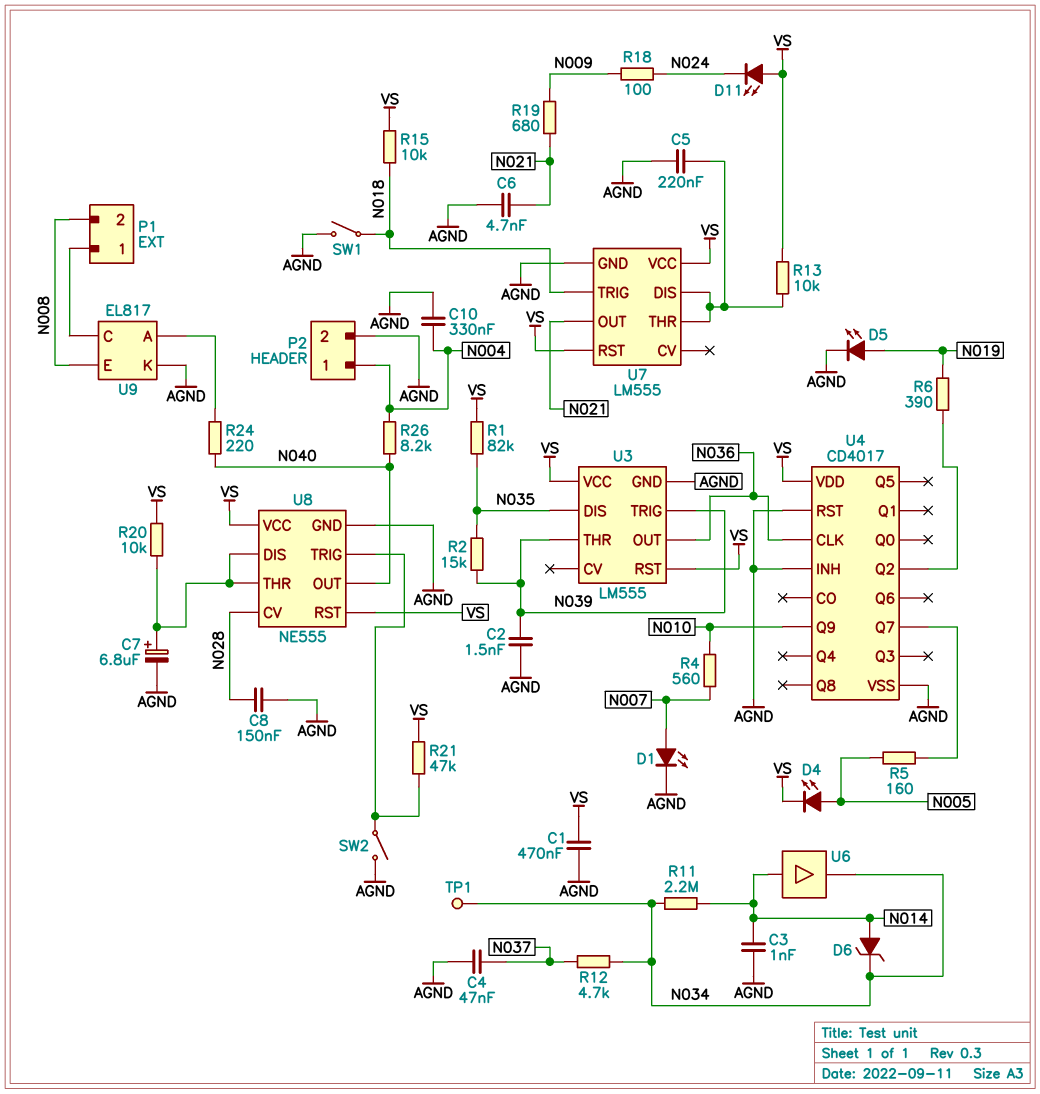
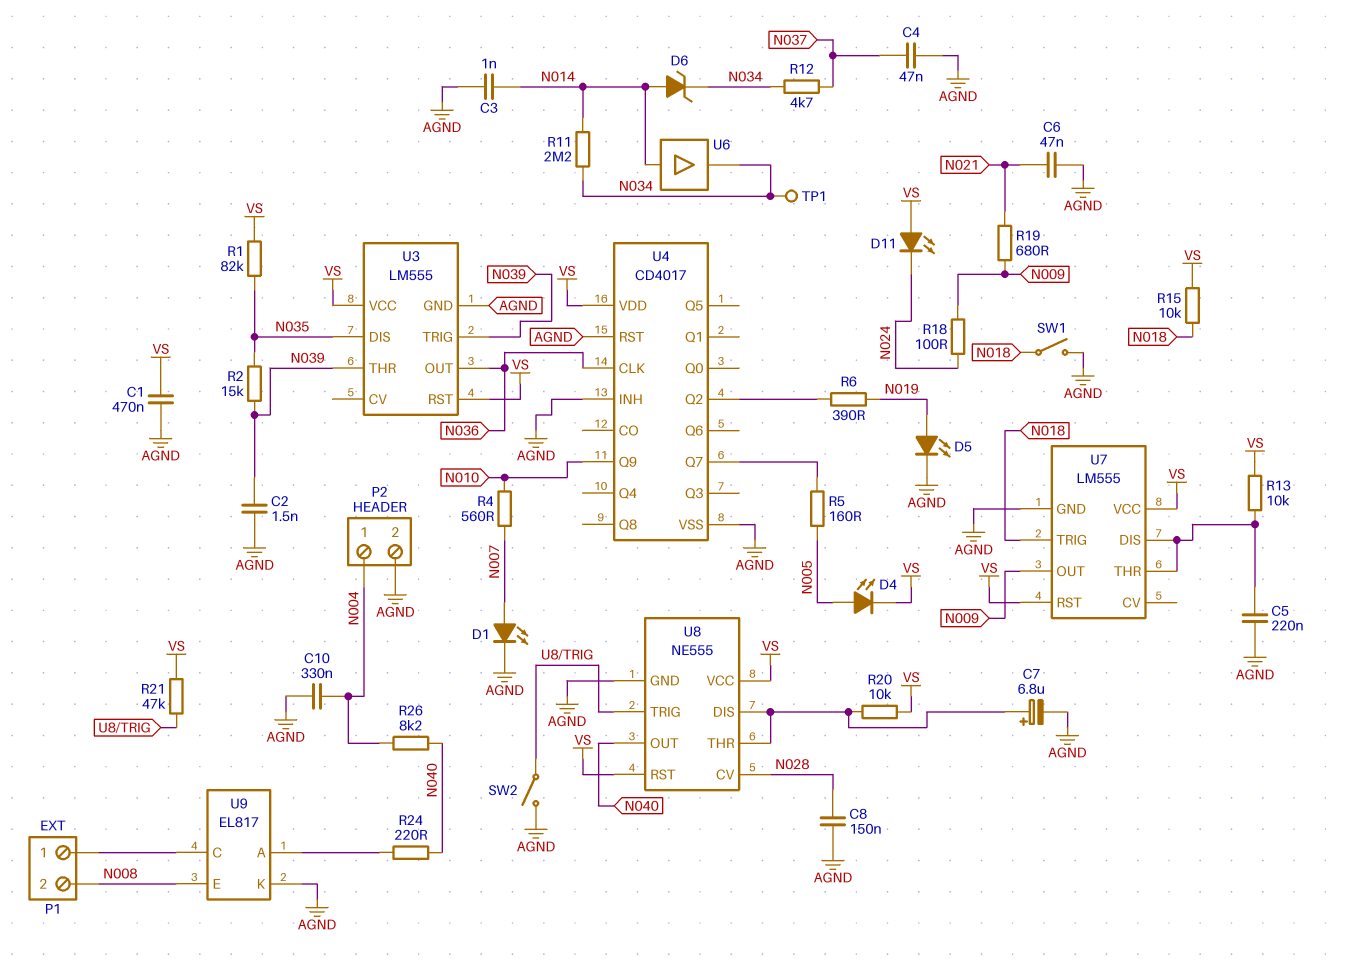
C6: 4.7nF (AGND, N021) -> 47nF (AGND, N021)
U7 pin OUT: N021 -> N009

